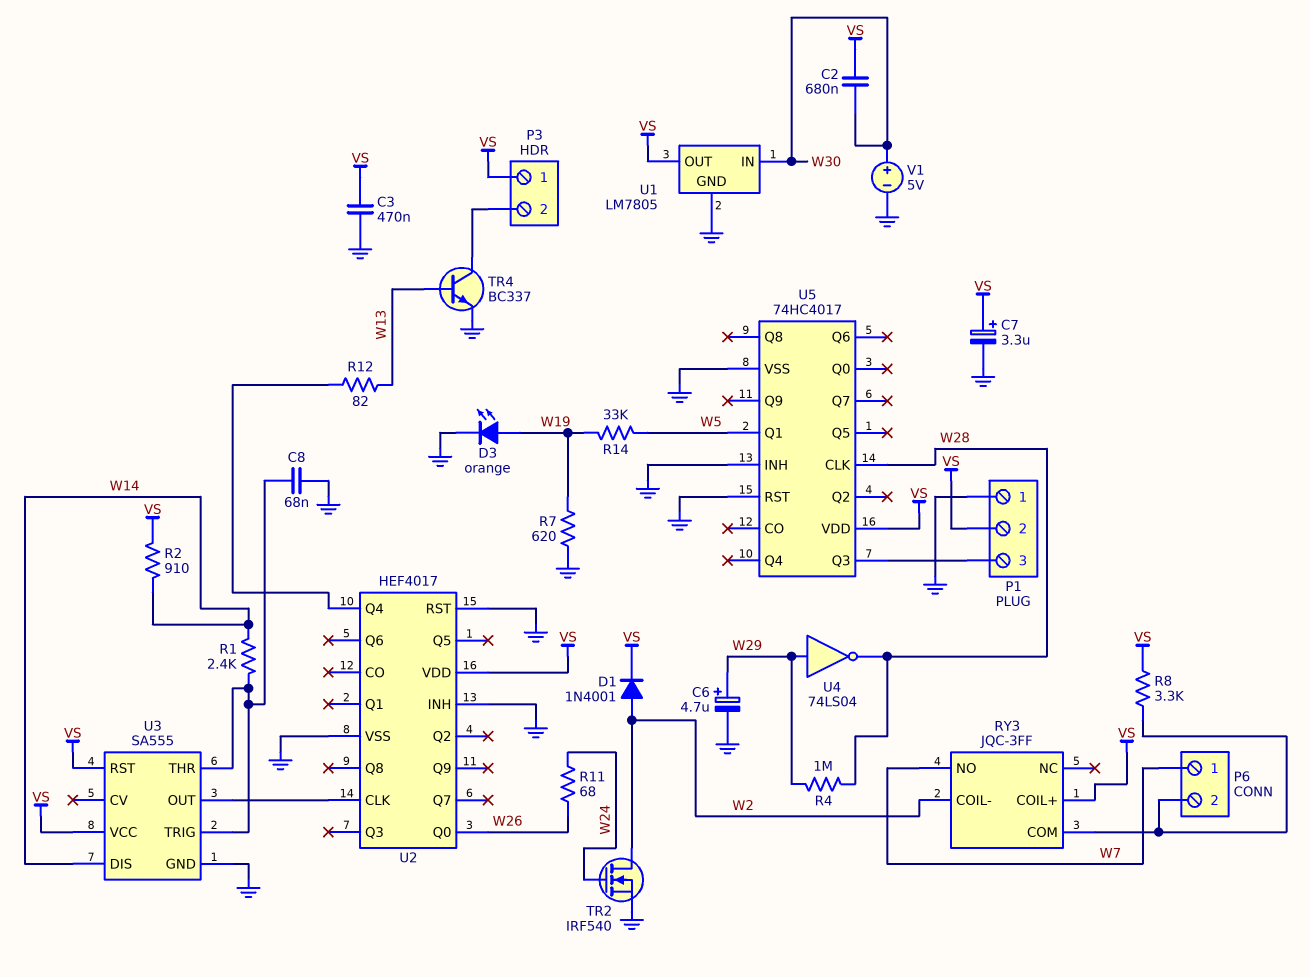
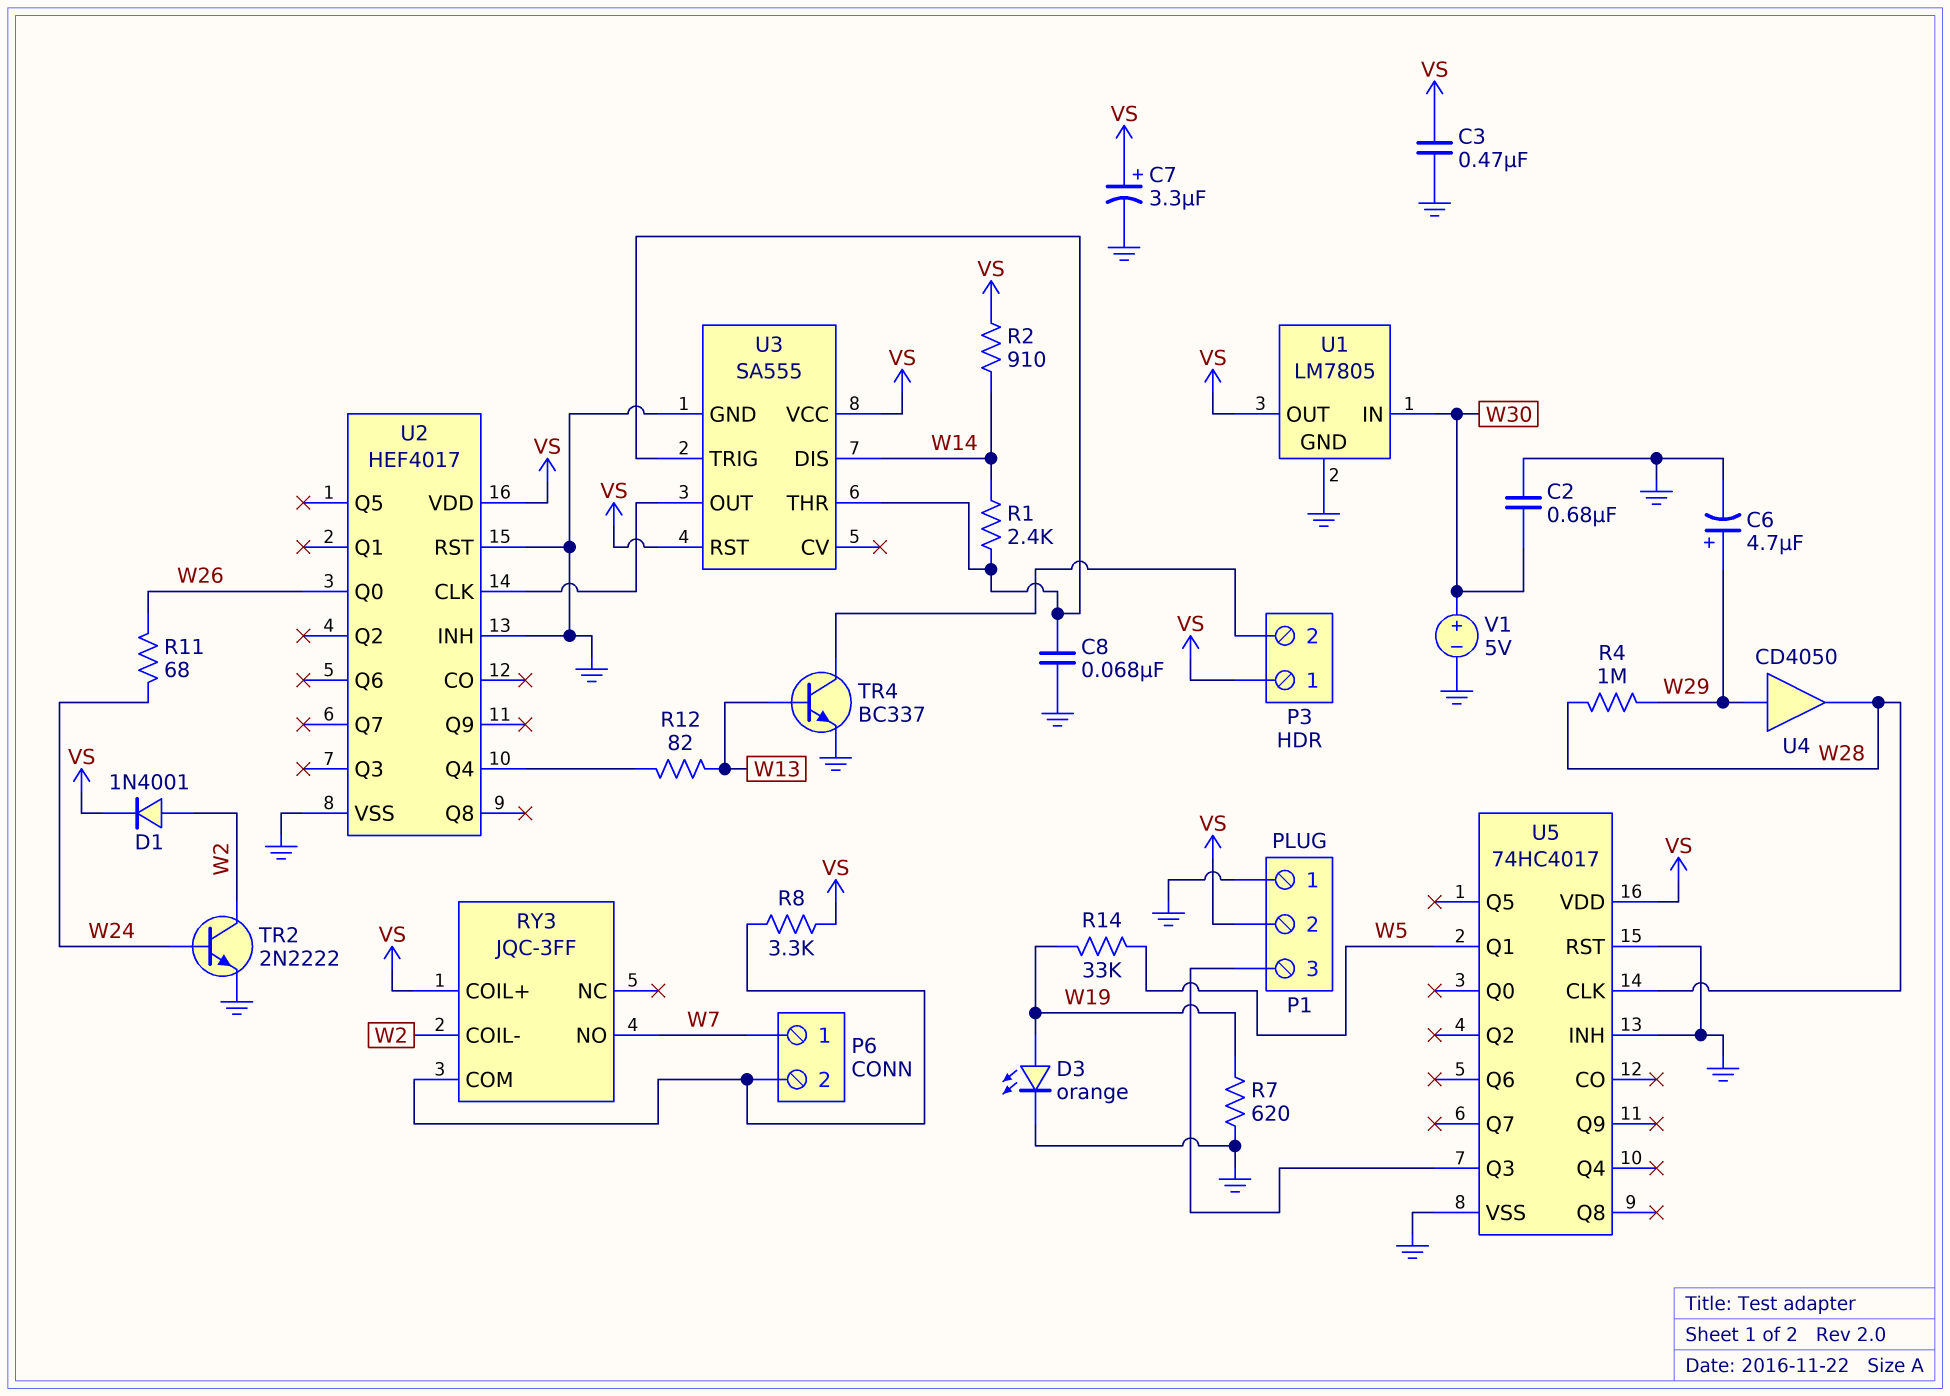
C2: 680nF (VS, W30) -> 680nF (GND, W30)
TR2: NMOS IRF540 (G W24, D W2, S GND) -> NPN 2N2222 (B W24, C W2, E GND)
U4: NOT 74LS04 (in W29, out W28) -> buffer CD4050 (in W29, out W28)

